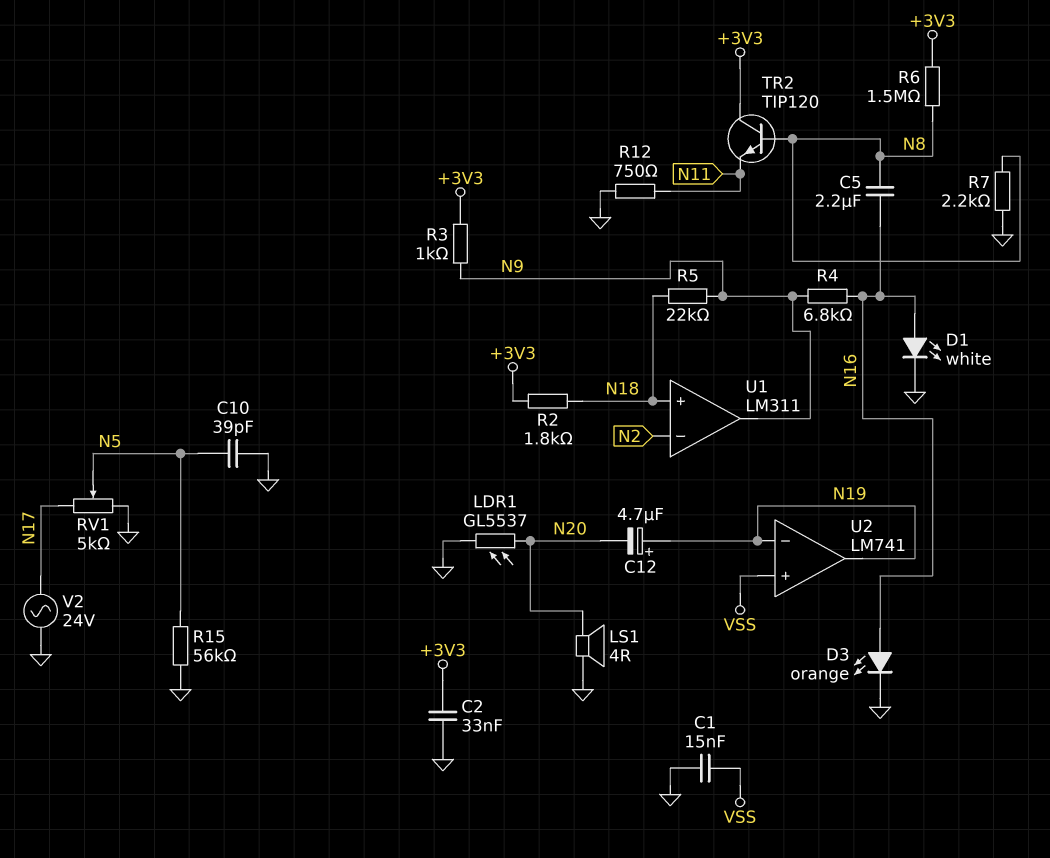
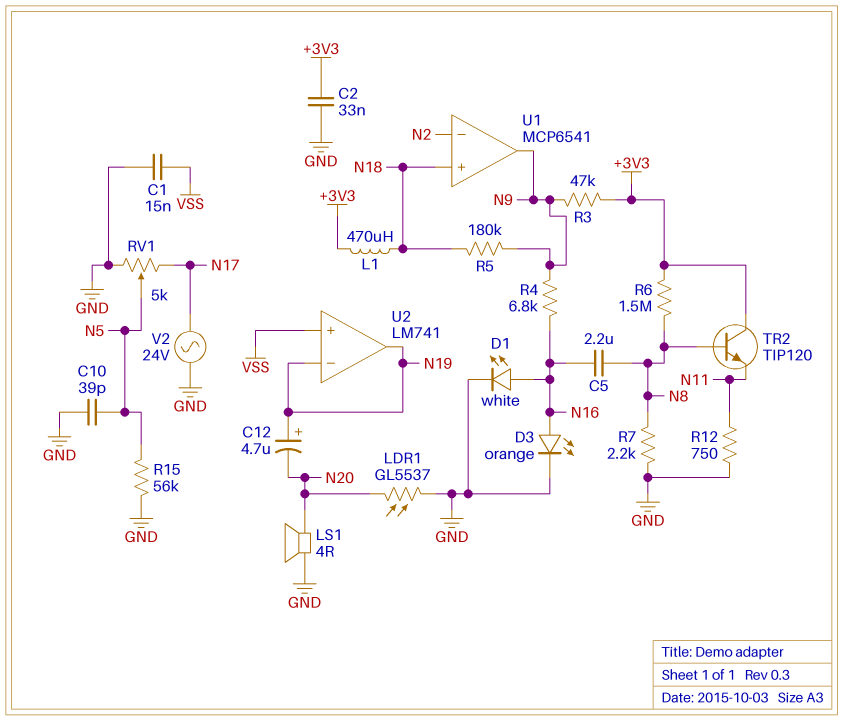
L1: none -> 470uH (+3V3, N18)
R2: 1.8k (+3V3, N18) -> none
R3: 1k (+3V3, N9) -> 47k (+3V3, N9)
R5: 22k (N9, N18) -> 180k (N9, N18)
U1: LM311 -> MCP6541

